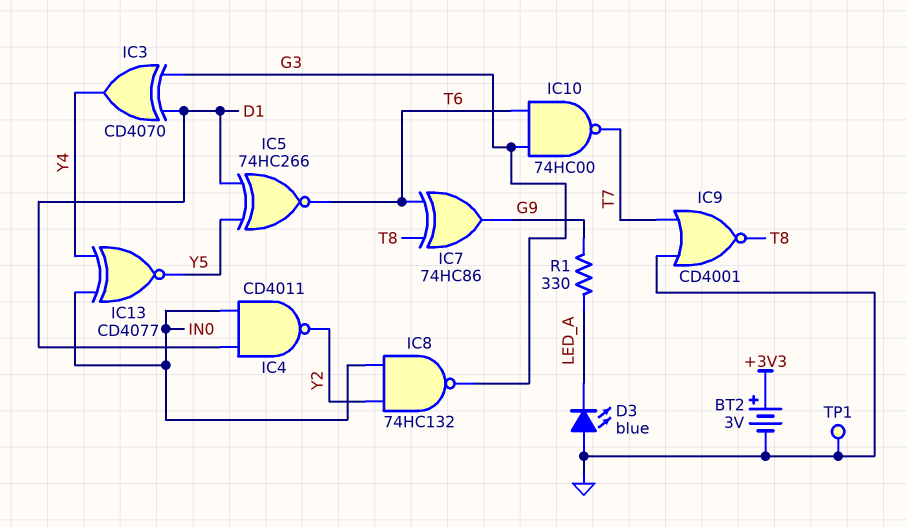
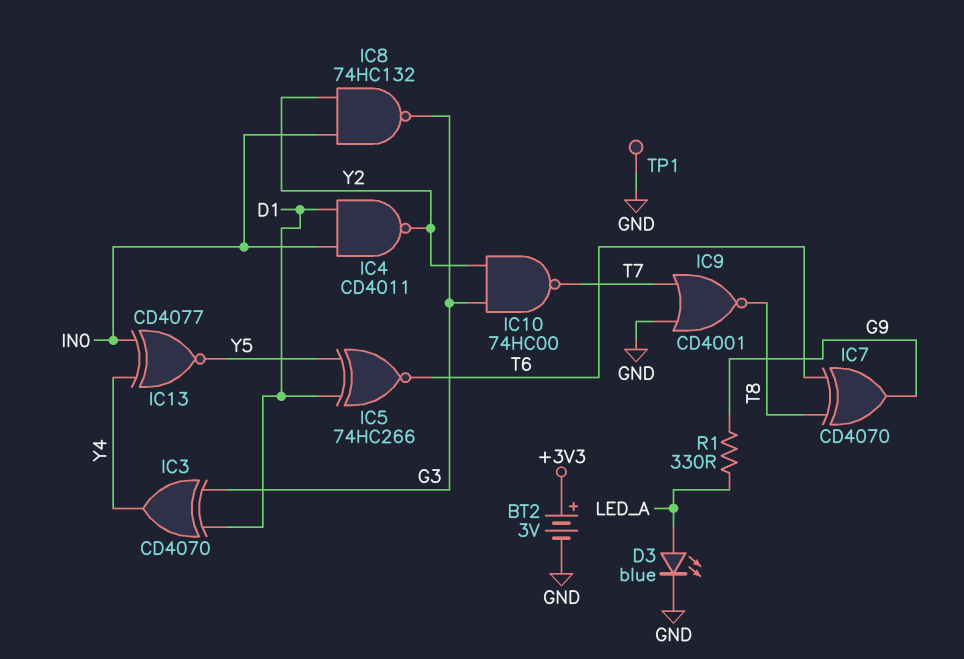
D3: LED blue (A GND, K LED_A) -> LED blue (A LED_A, K GND)
IC7: XOR 74HC86 (in T6, in T8, out G9) -> XOR CD4070 (in T6, in T8, out G9)
IC10: NAND 74HC00 (in G3, in T6, out T7) -> NAND 74HC00 (in G3, in Y2, out T7)

